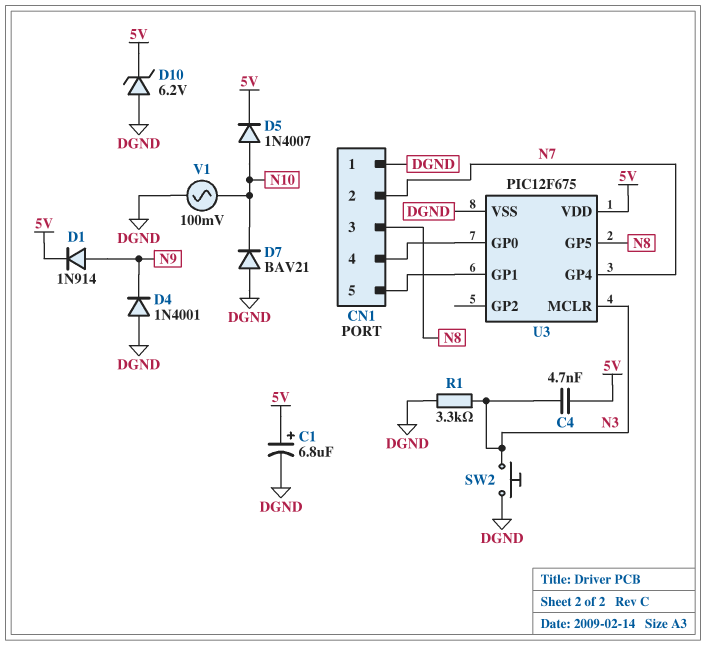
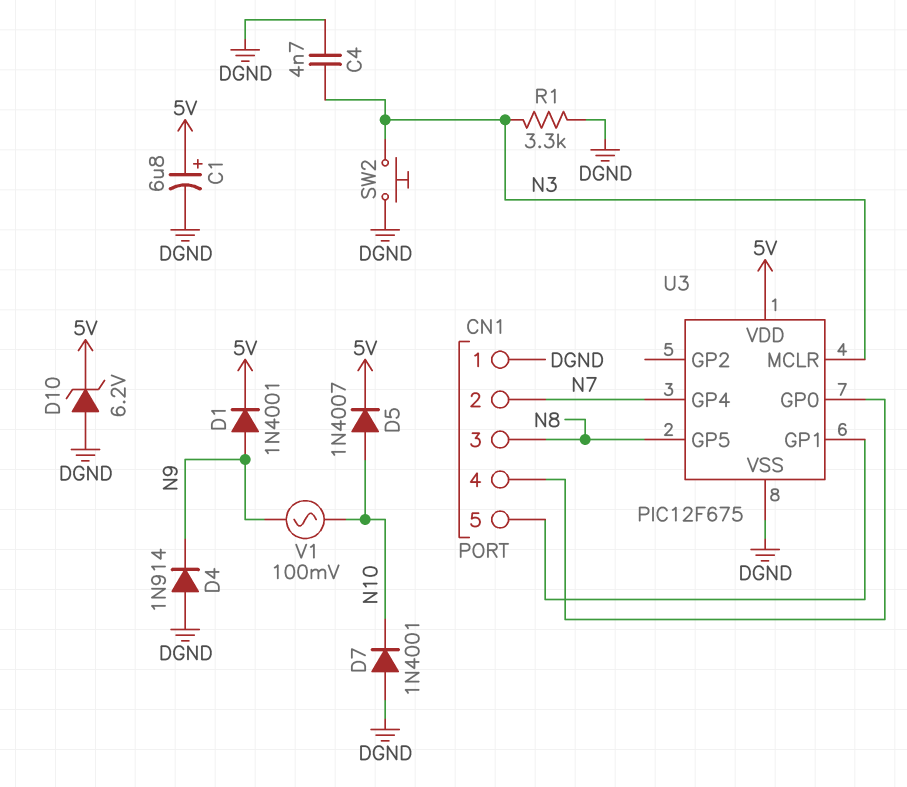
C4: 4.7nF (5V, N3) -> 4.7nF (DGND, N3)
D1: diode 1N914 (A N9, K 5V) -> diode 1N4001 (A N9, K 5V)
D4: diode 1N4001 (A DGND, K N9) -> diode 1N914 (A DGND, K N9)
D7: diode BAV21 (A DGND, K N10) -> diode 1N4001 (A DGND, K N10)
V1: AC 100mV (DGND, N10) -> AC 100mV (N9, N10)

